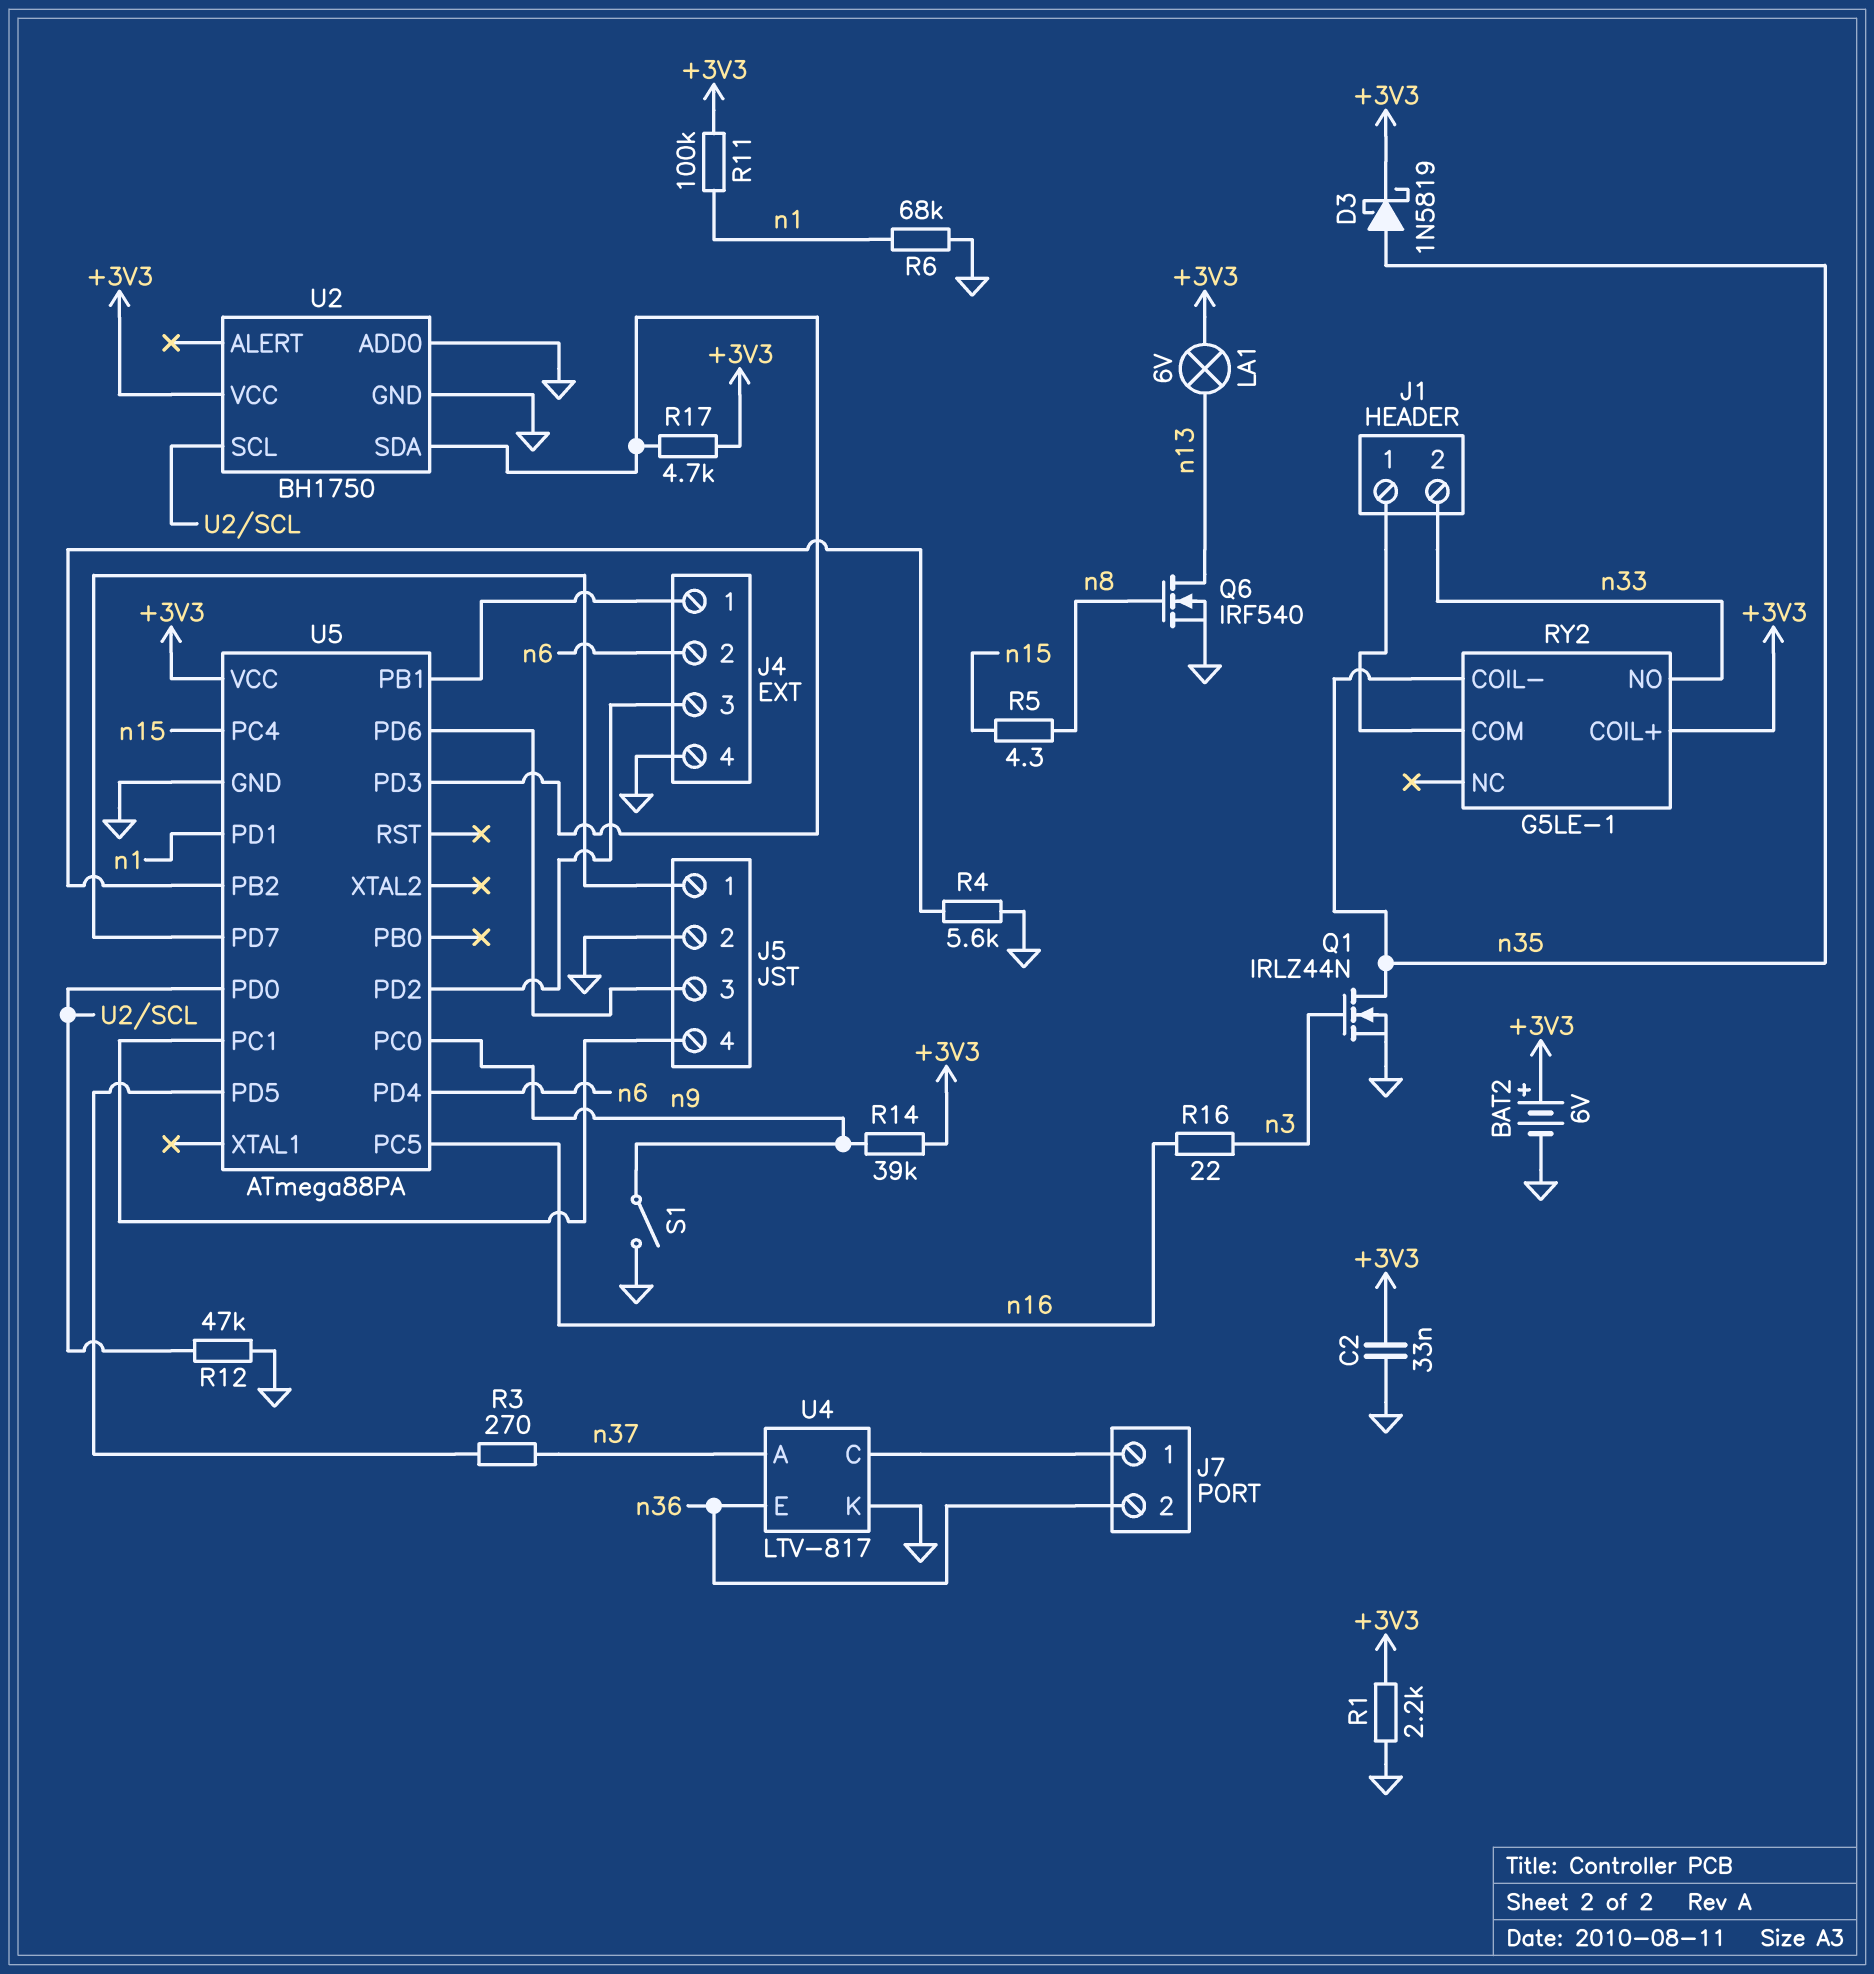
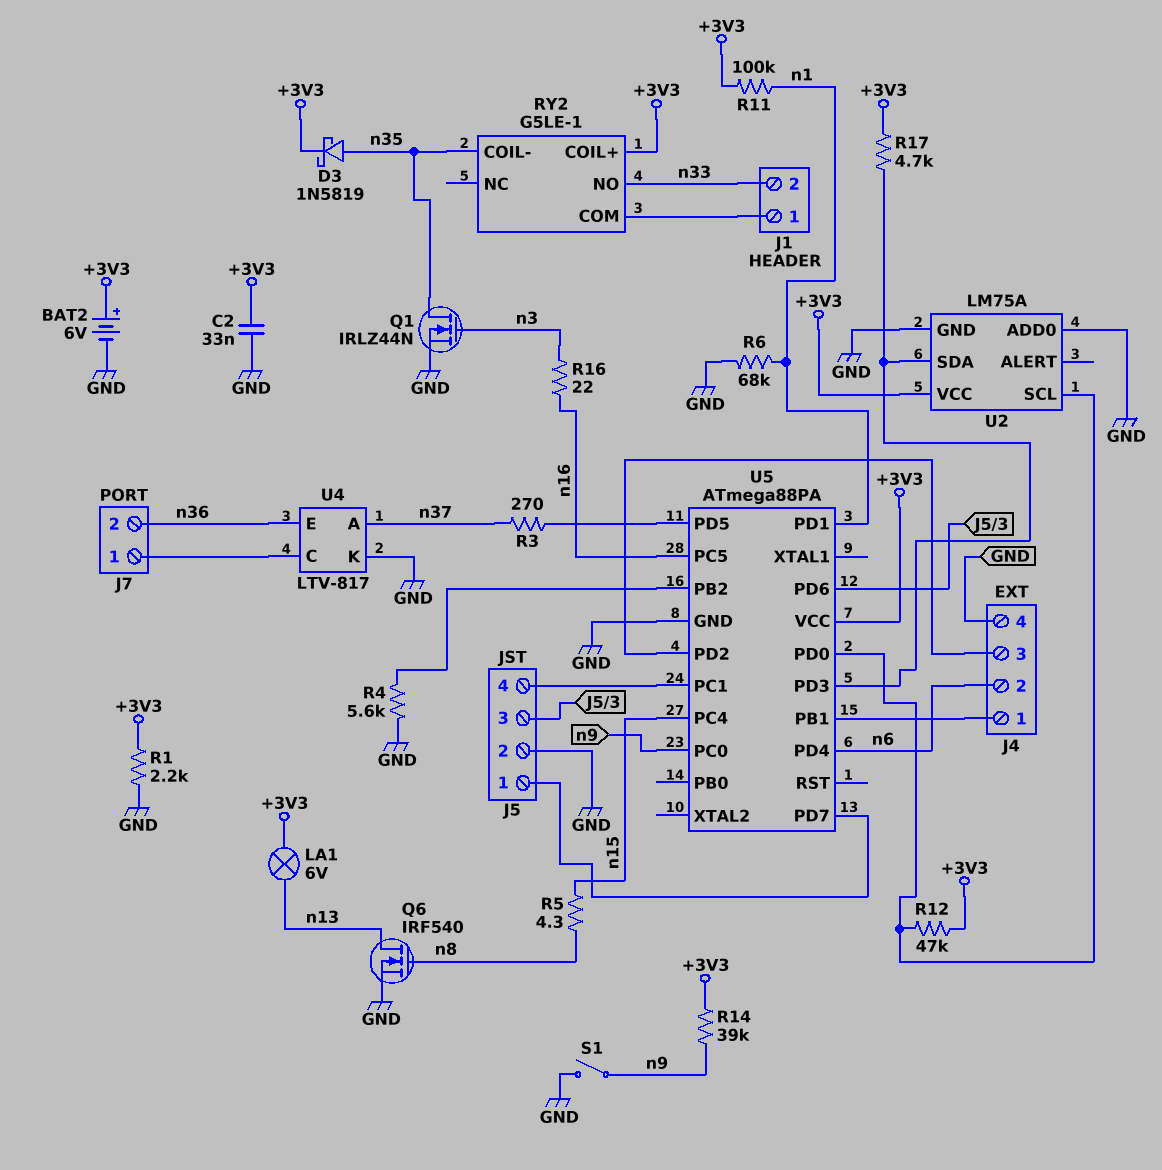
R12: 47k (GND, U2/SCL) -> 47k (+3V3, U2/SCL)
U2: BH1750 -> LM75A

